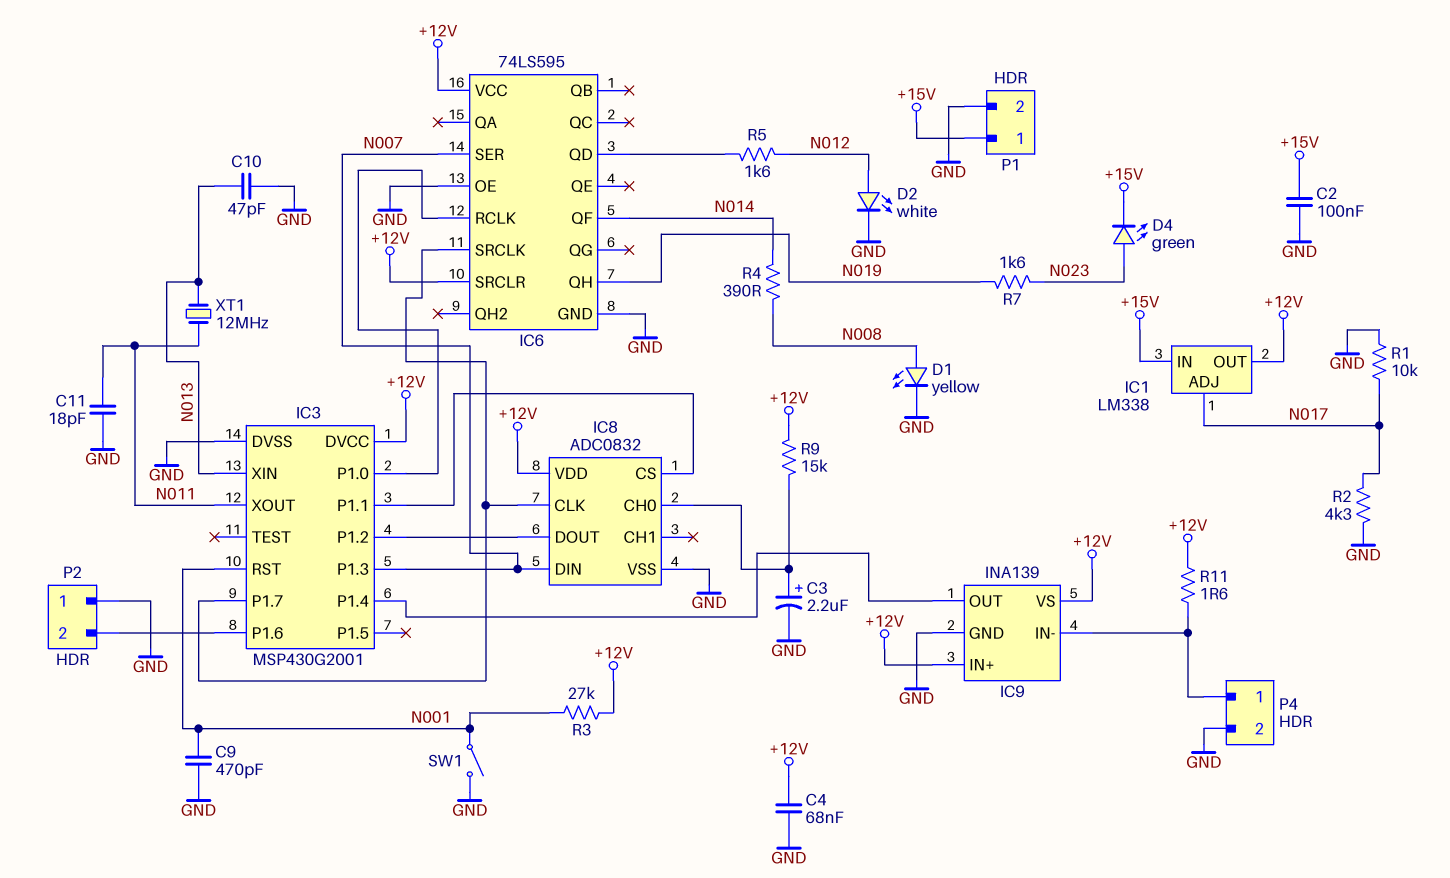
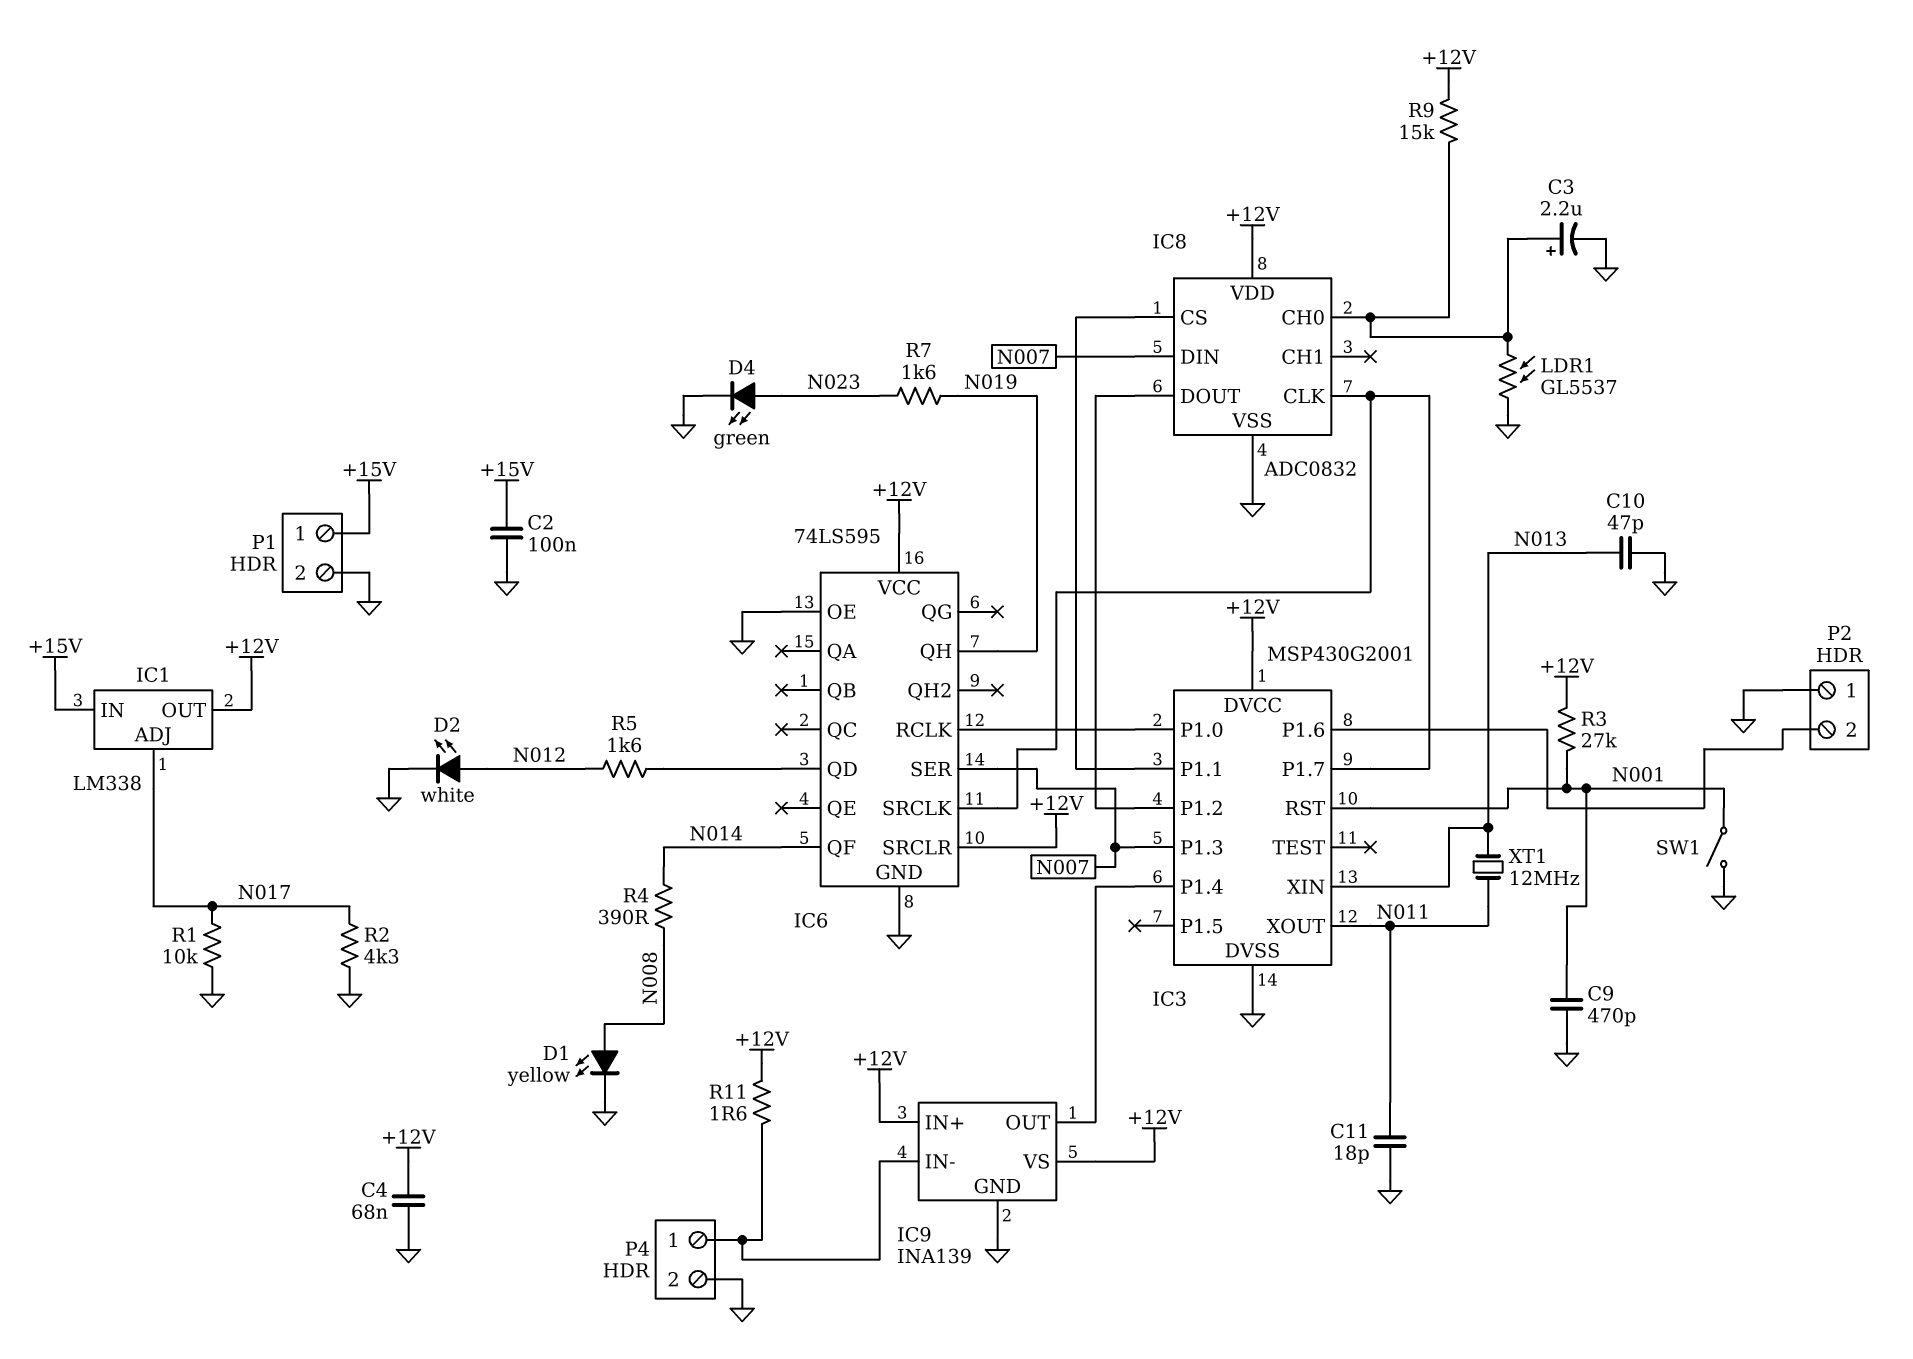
D4: LED green (A N023, K +15V) -> LED green (A N023, K GND)
LDR1: none -> GL5537 (GND, IC8/CH0)

